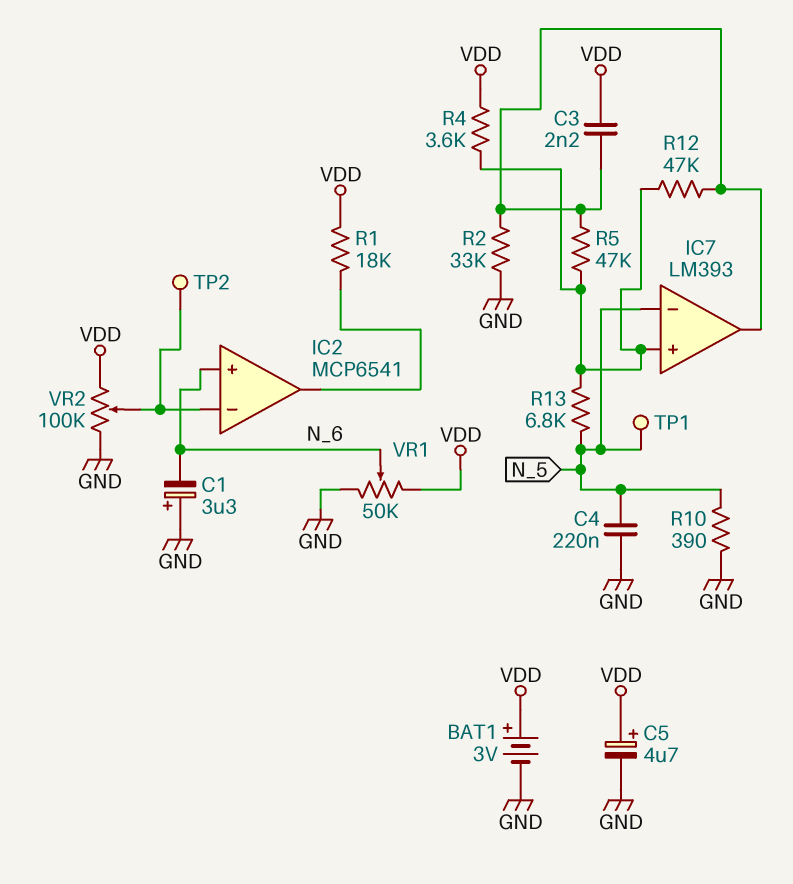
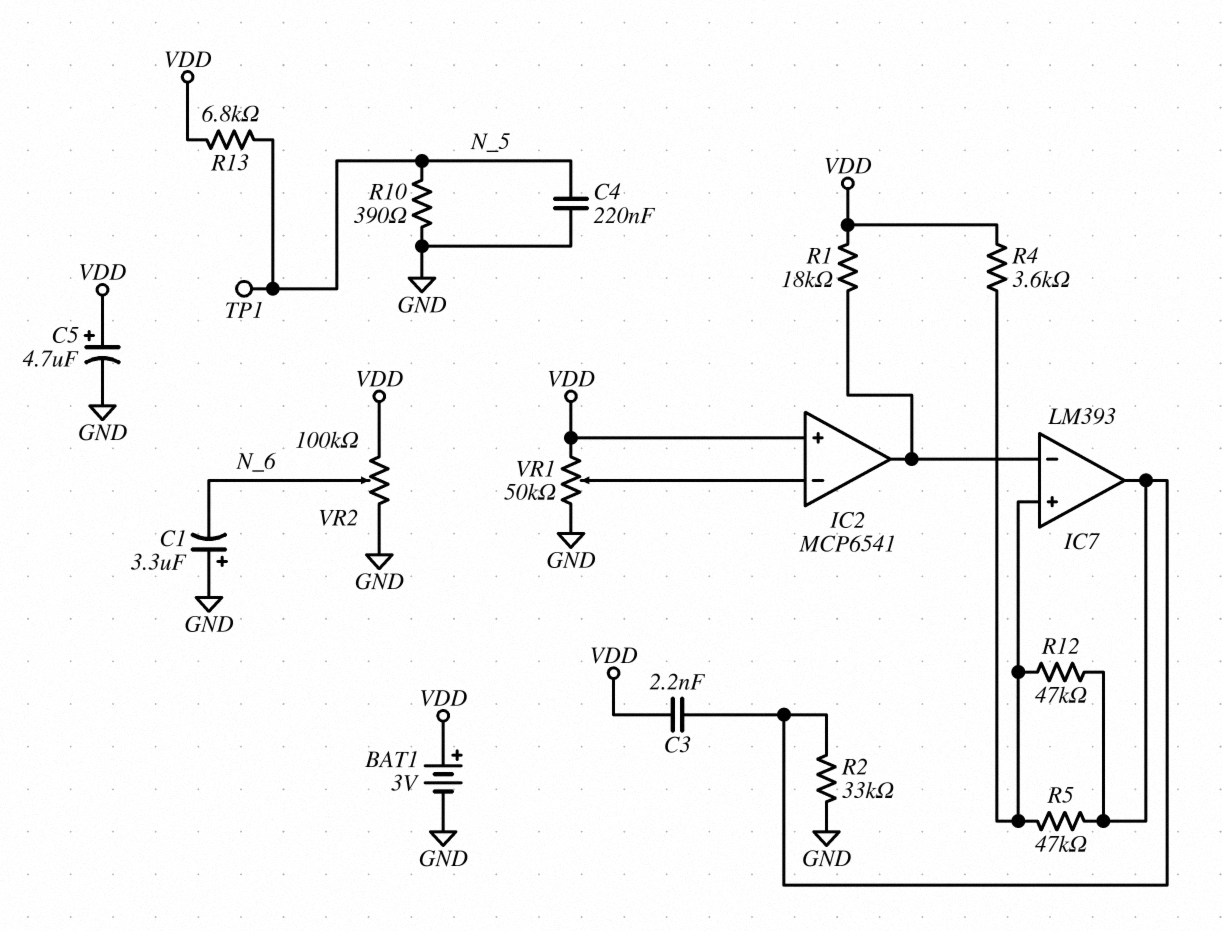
IC2 pin in+: N_6 -> VDD
IC7 pin in-: N_5 -> IC2/out
R13: 6.8k (IC7/in+, N_5) -> 6.8k (N_5, VDD)
TP2: test point (IC2/in-) -> none
VR1: 50k (GND, VDD, wiper N_6) -> 50k (GND, VDD, wiper IC2/in-)
VR2: 100k (GND, VDD, wiper IC2/in-) -> 100k (GND, VDD, wiper N_6)

